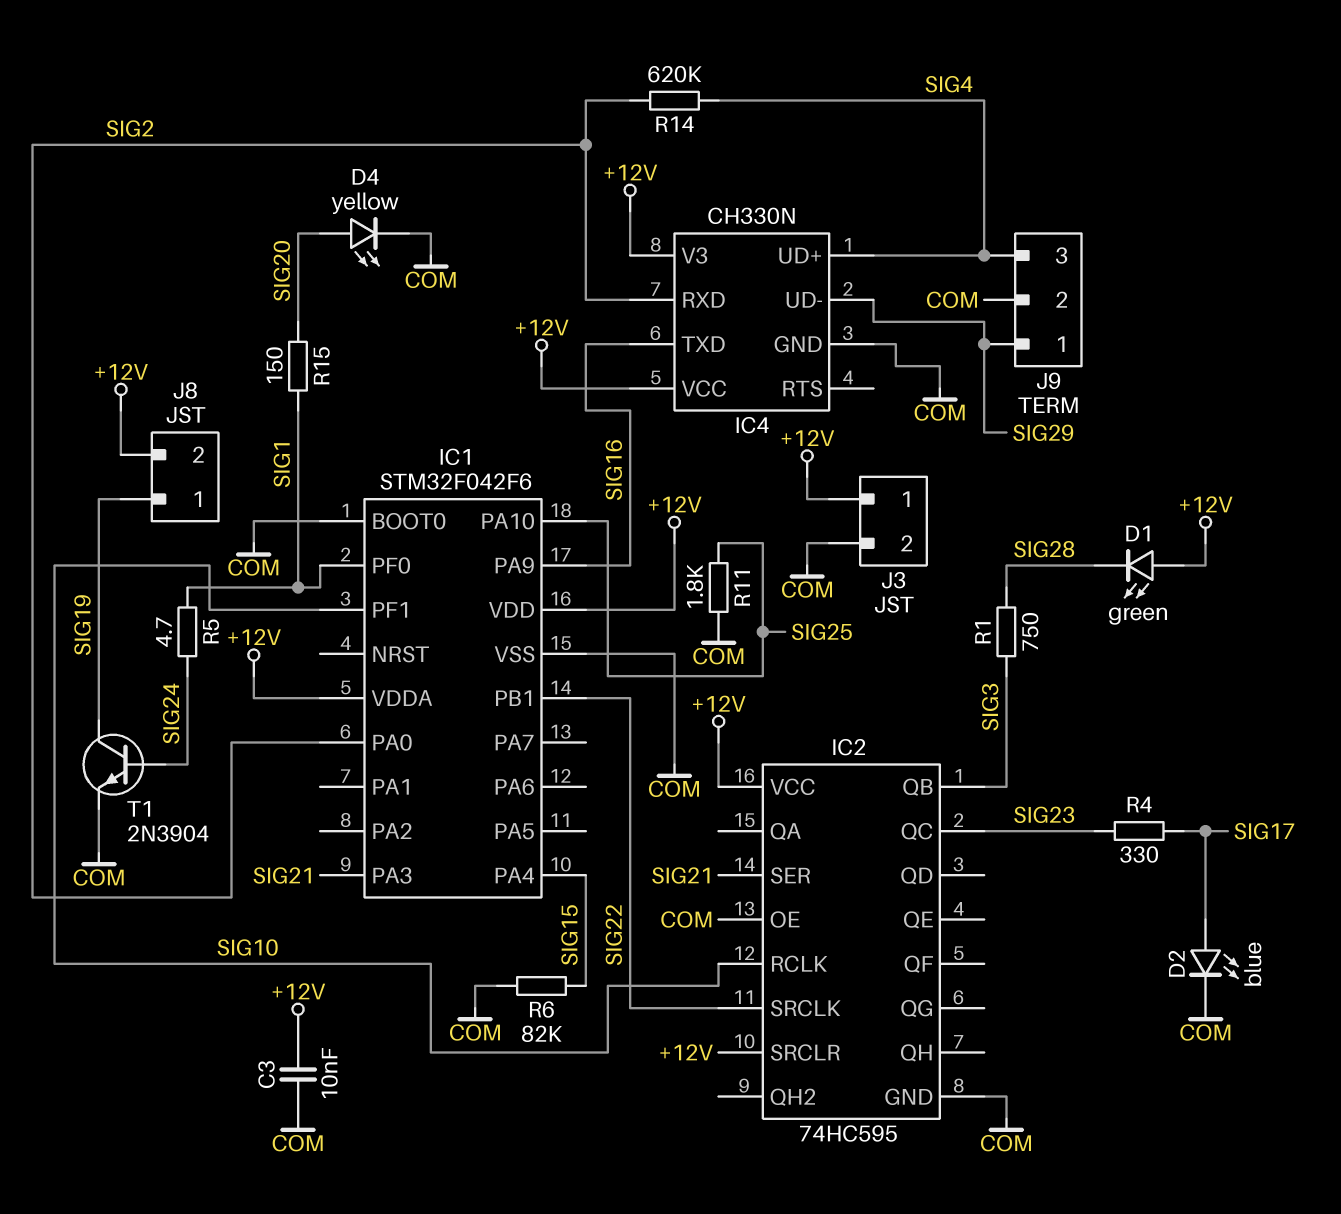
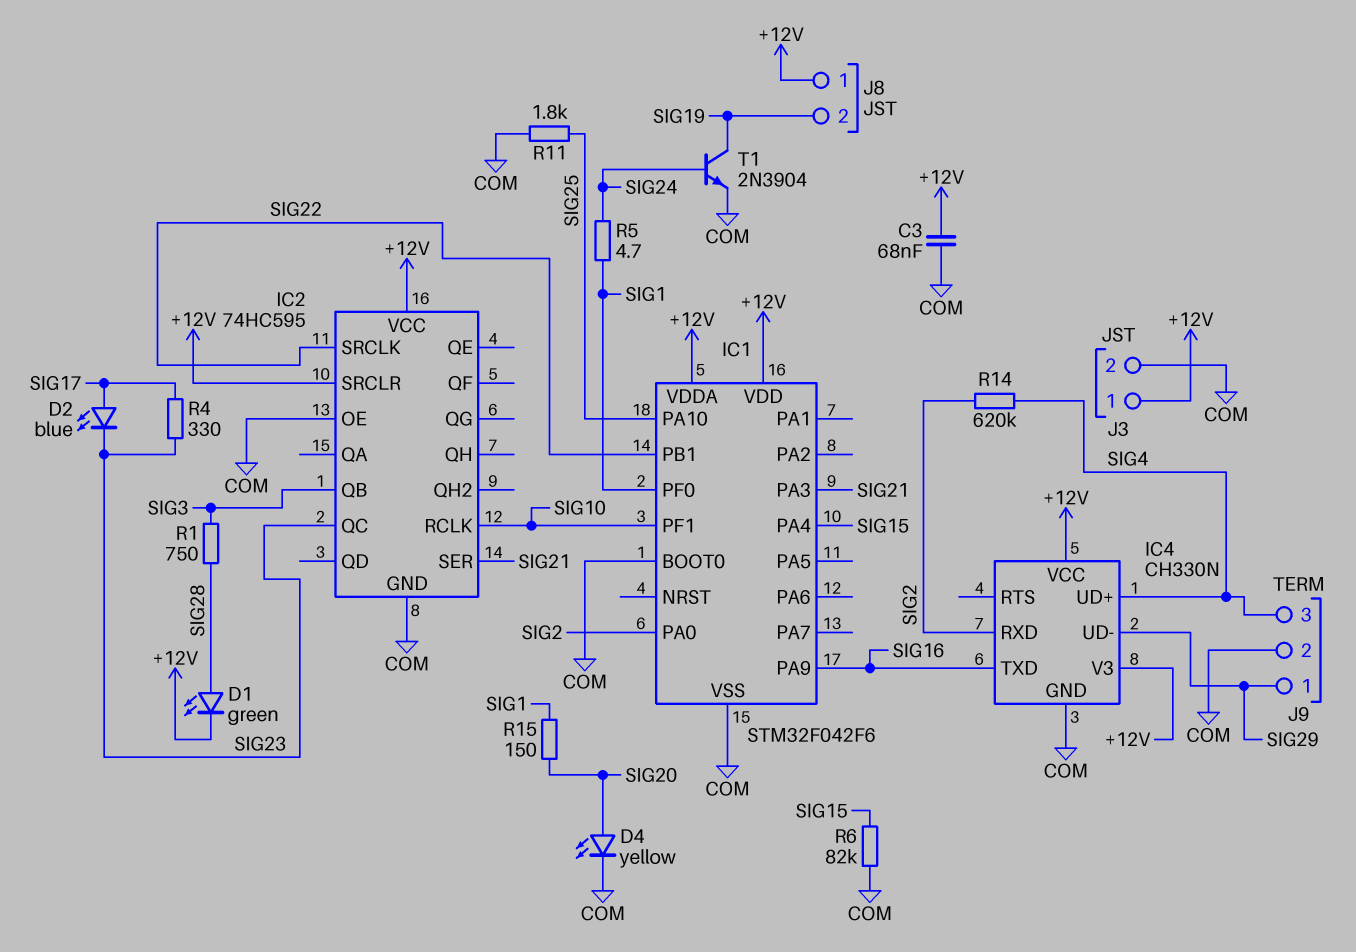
C3: 10nF (+12V, COM) -> 68nF (+12V, COM)
D1: LED green (A +12V, K SIG28) -> LED green (A SIG28, K +12V)
D2: LED blue (A SIG17, K COM) -> LED blue (A SIG17, K SIG23)
J8 pin 1: SIG19 -> +12V
J8 pin 2: +12V -> SIG19

